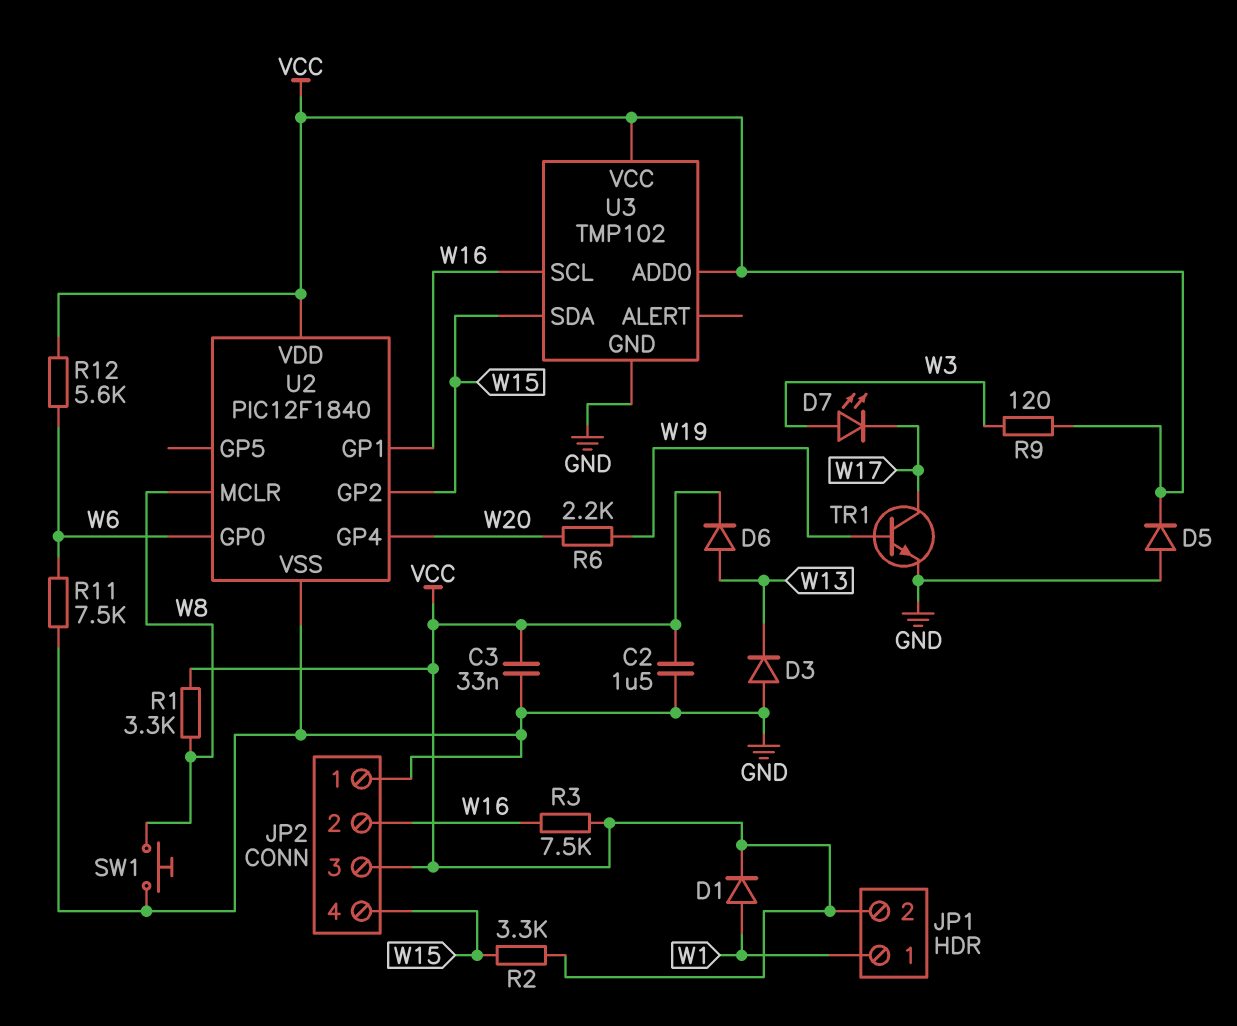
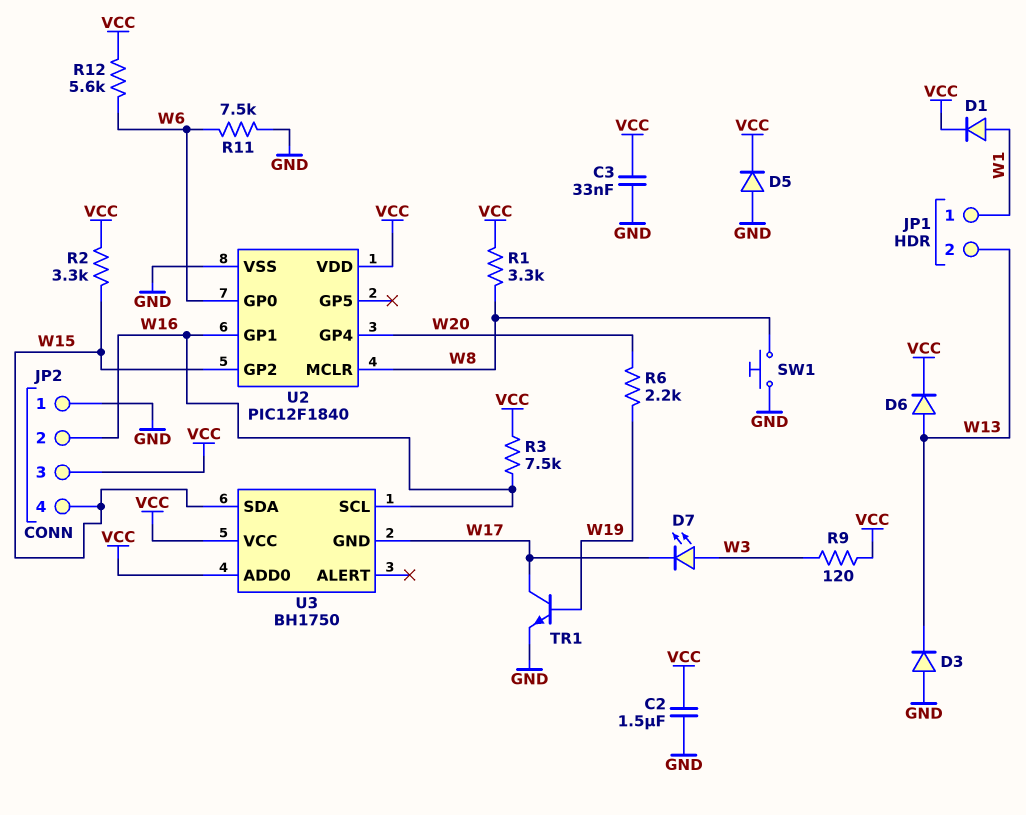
JP1 pin 2: VCC -> W13
U3: TMP102 -> BH1750
U3 pin GND: GND -> W17

